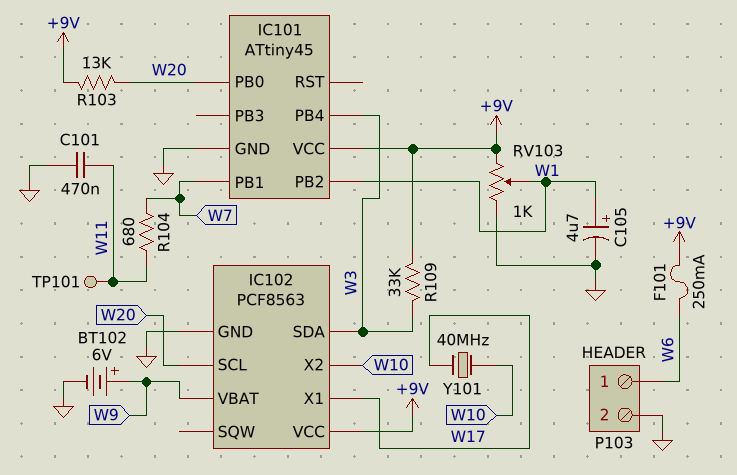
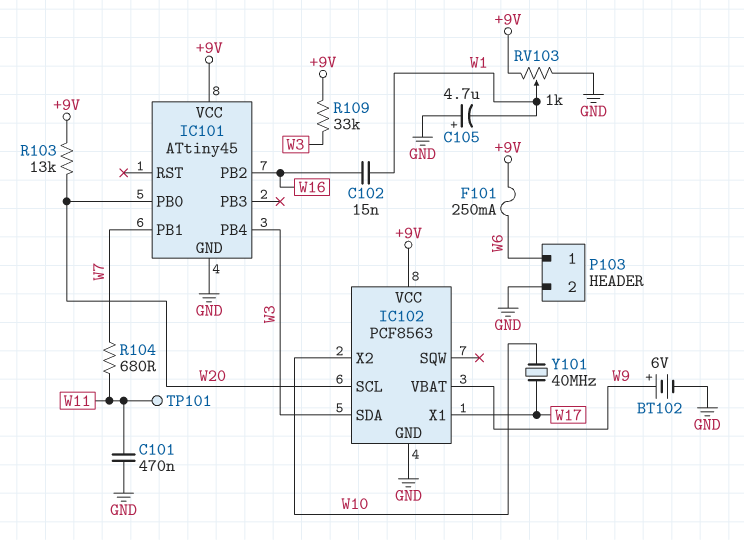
C102: none -> 15nF (W1, W16)
C105: 4.7uF (plus W1, minus GND) -> 4.7uF (plus GND, minus W1)
IC101 pin PB2: W1 -> W16

